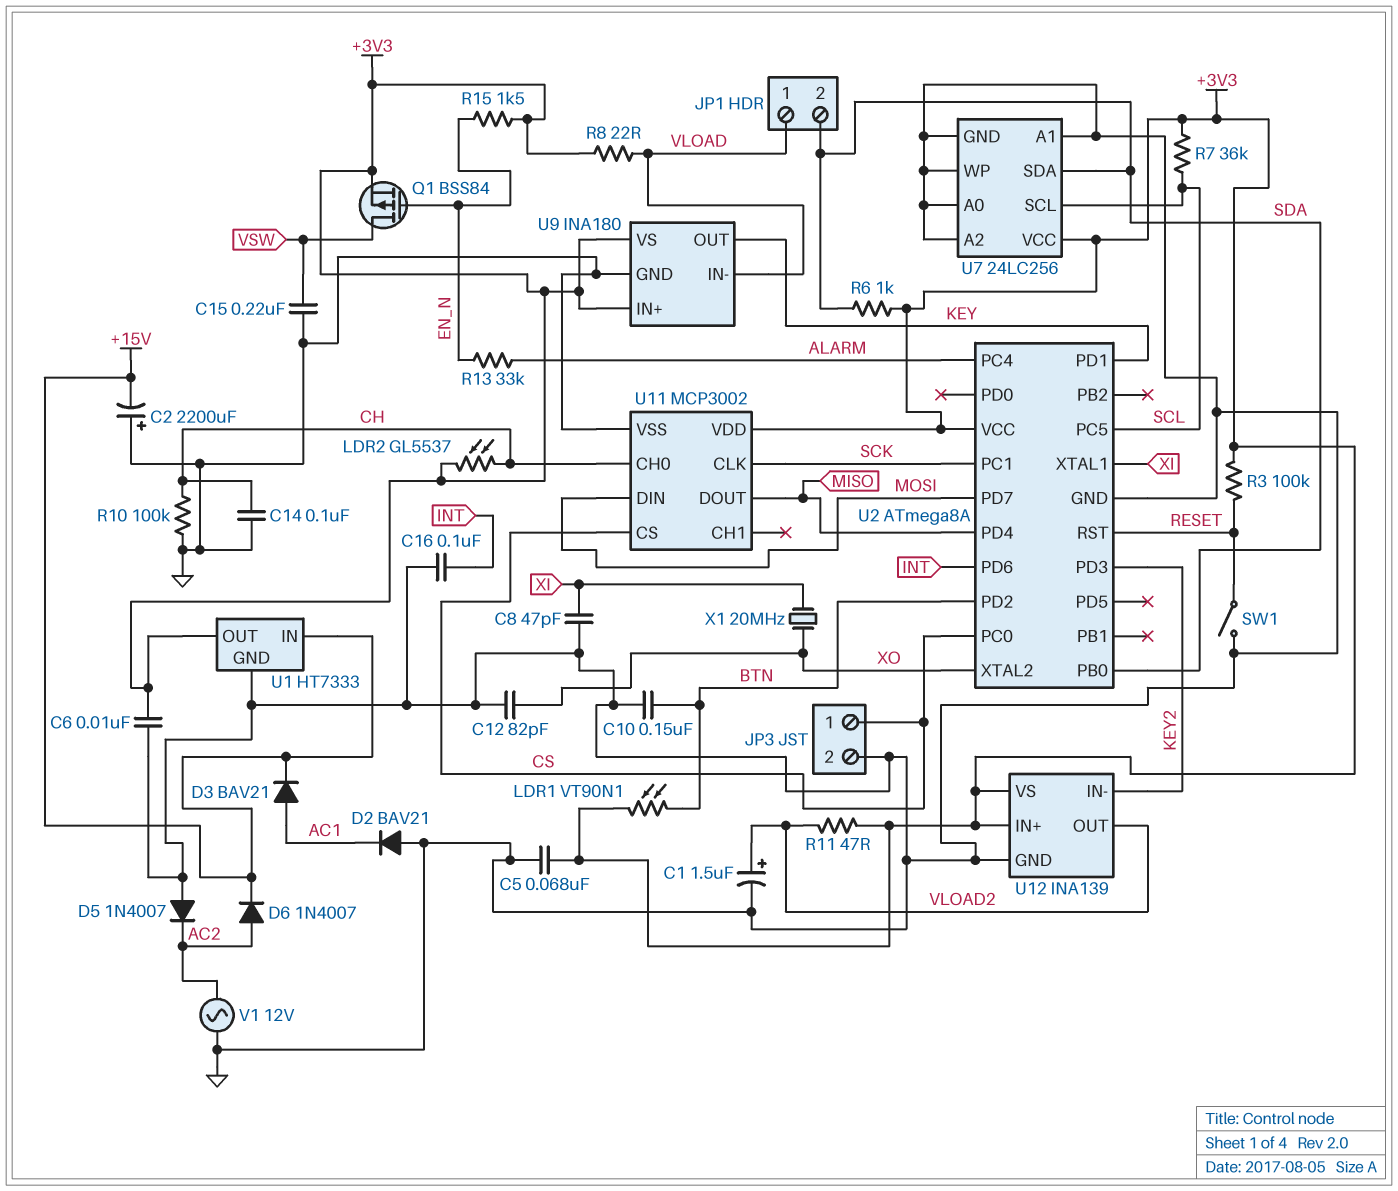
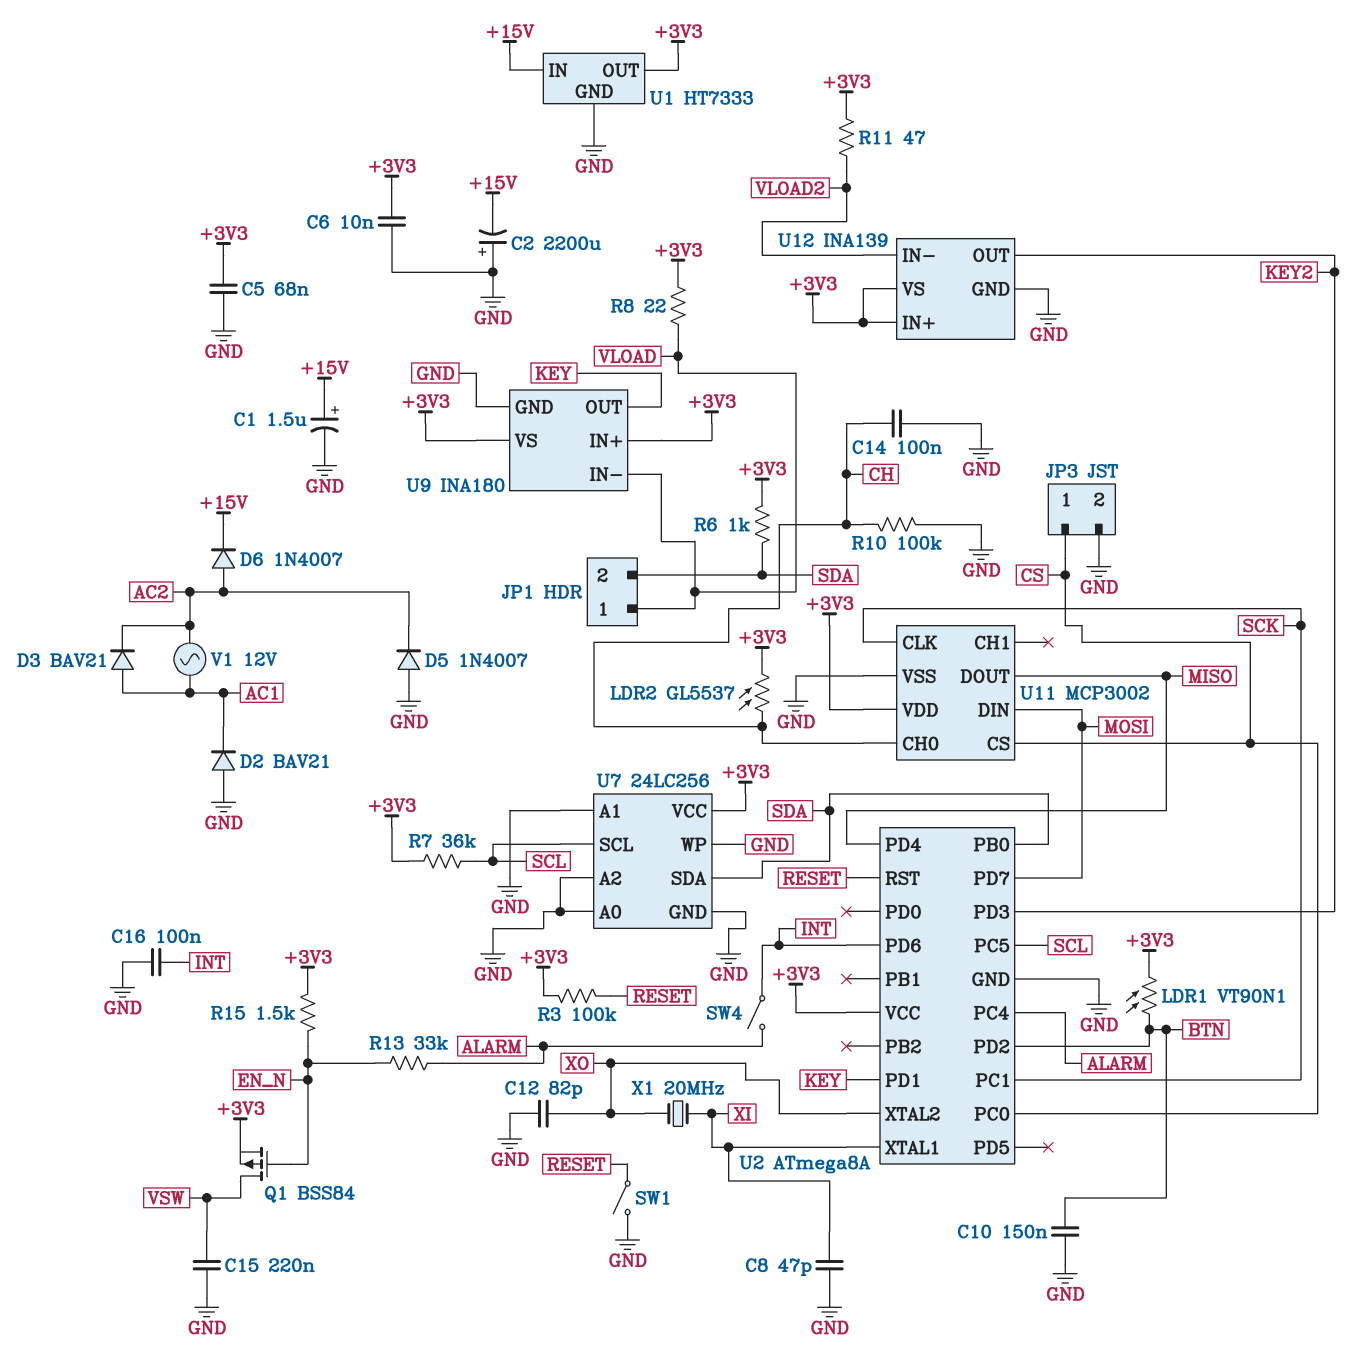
C1: 1.5uF (plus VLOAD2, minus GND) -> 1.5uF (plus +15V, minus GND)
D3: diode BAV21 (A AC1, K +15V) -> diode BAV21 (A AC1, K AC2)
SW4: none -> switch (ALARM, INT)
U12 pin IN-: KEY2 -> VLOAD2
U12 pin OUT: VLOAD2 -> KEY2
V1: AC 12V (AC2, GND) -> AC 12V (AC1, AC2)

